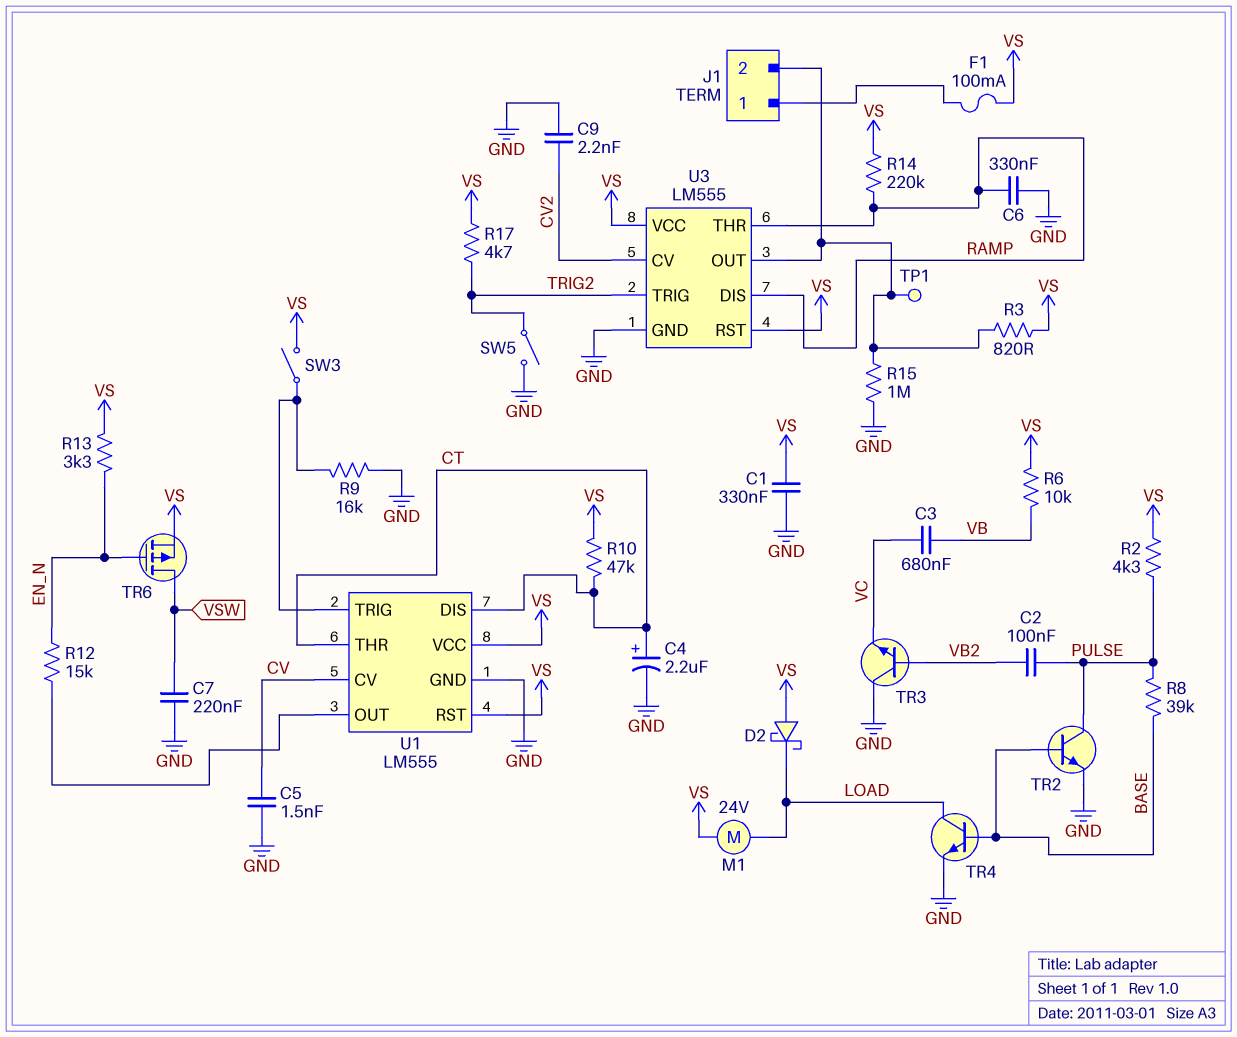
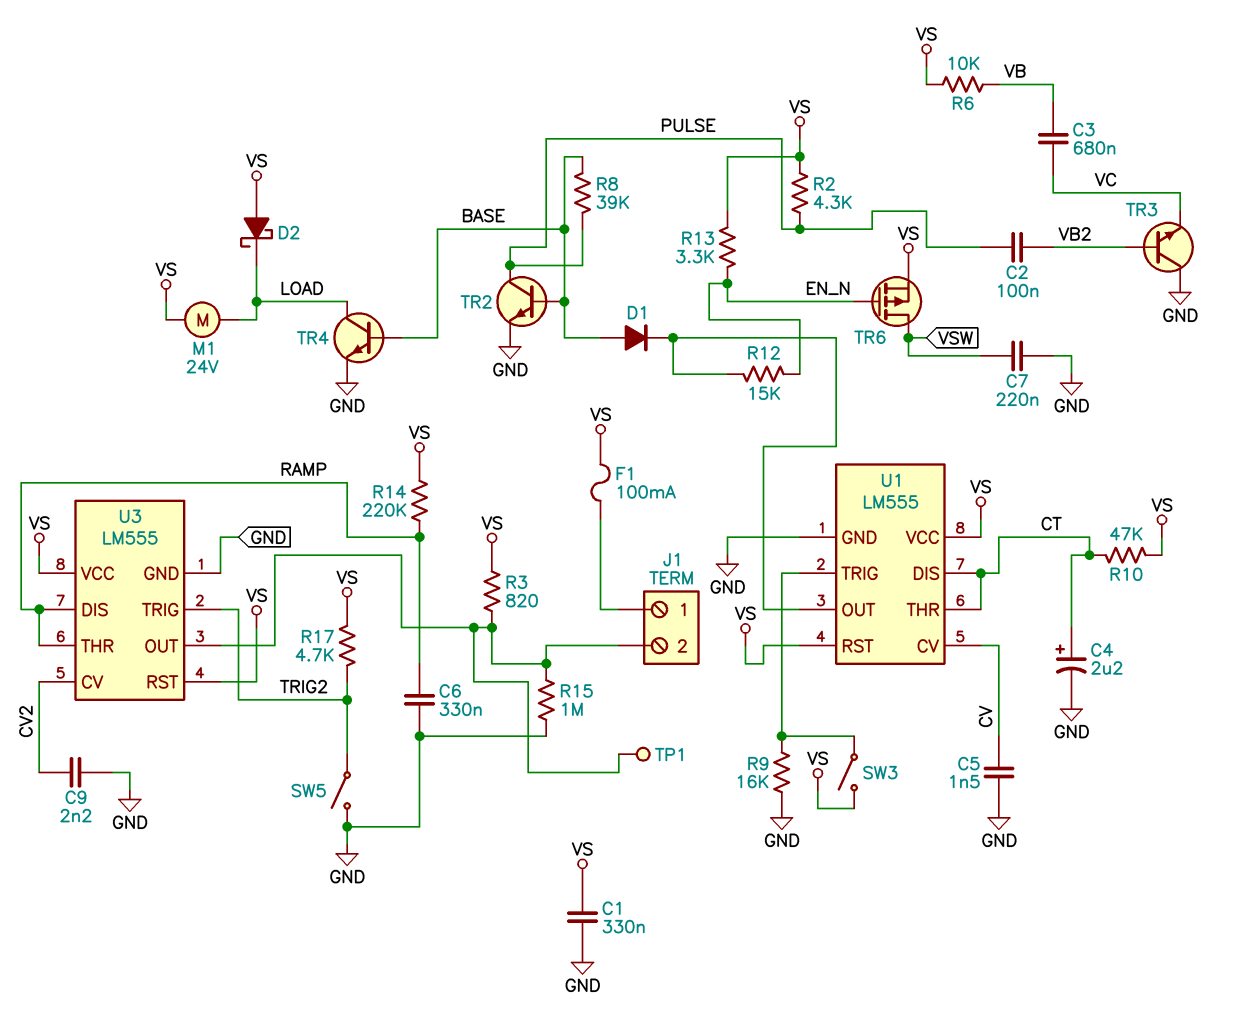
D1: none -> diode (A BASE, K U1/OUT)

